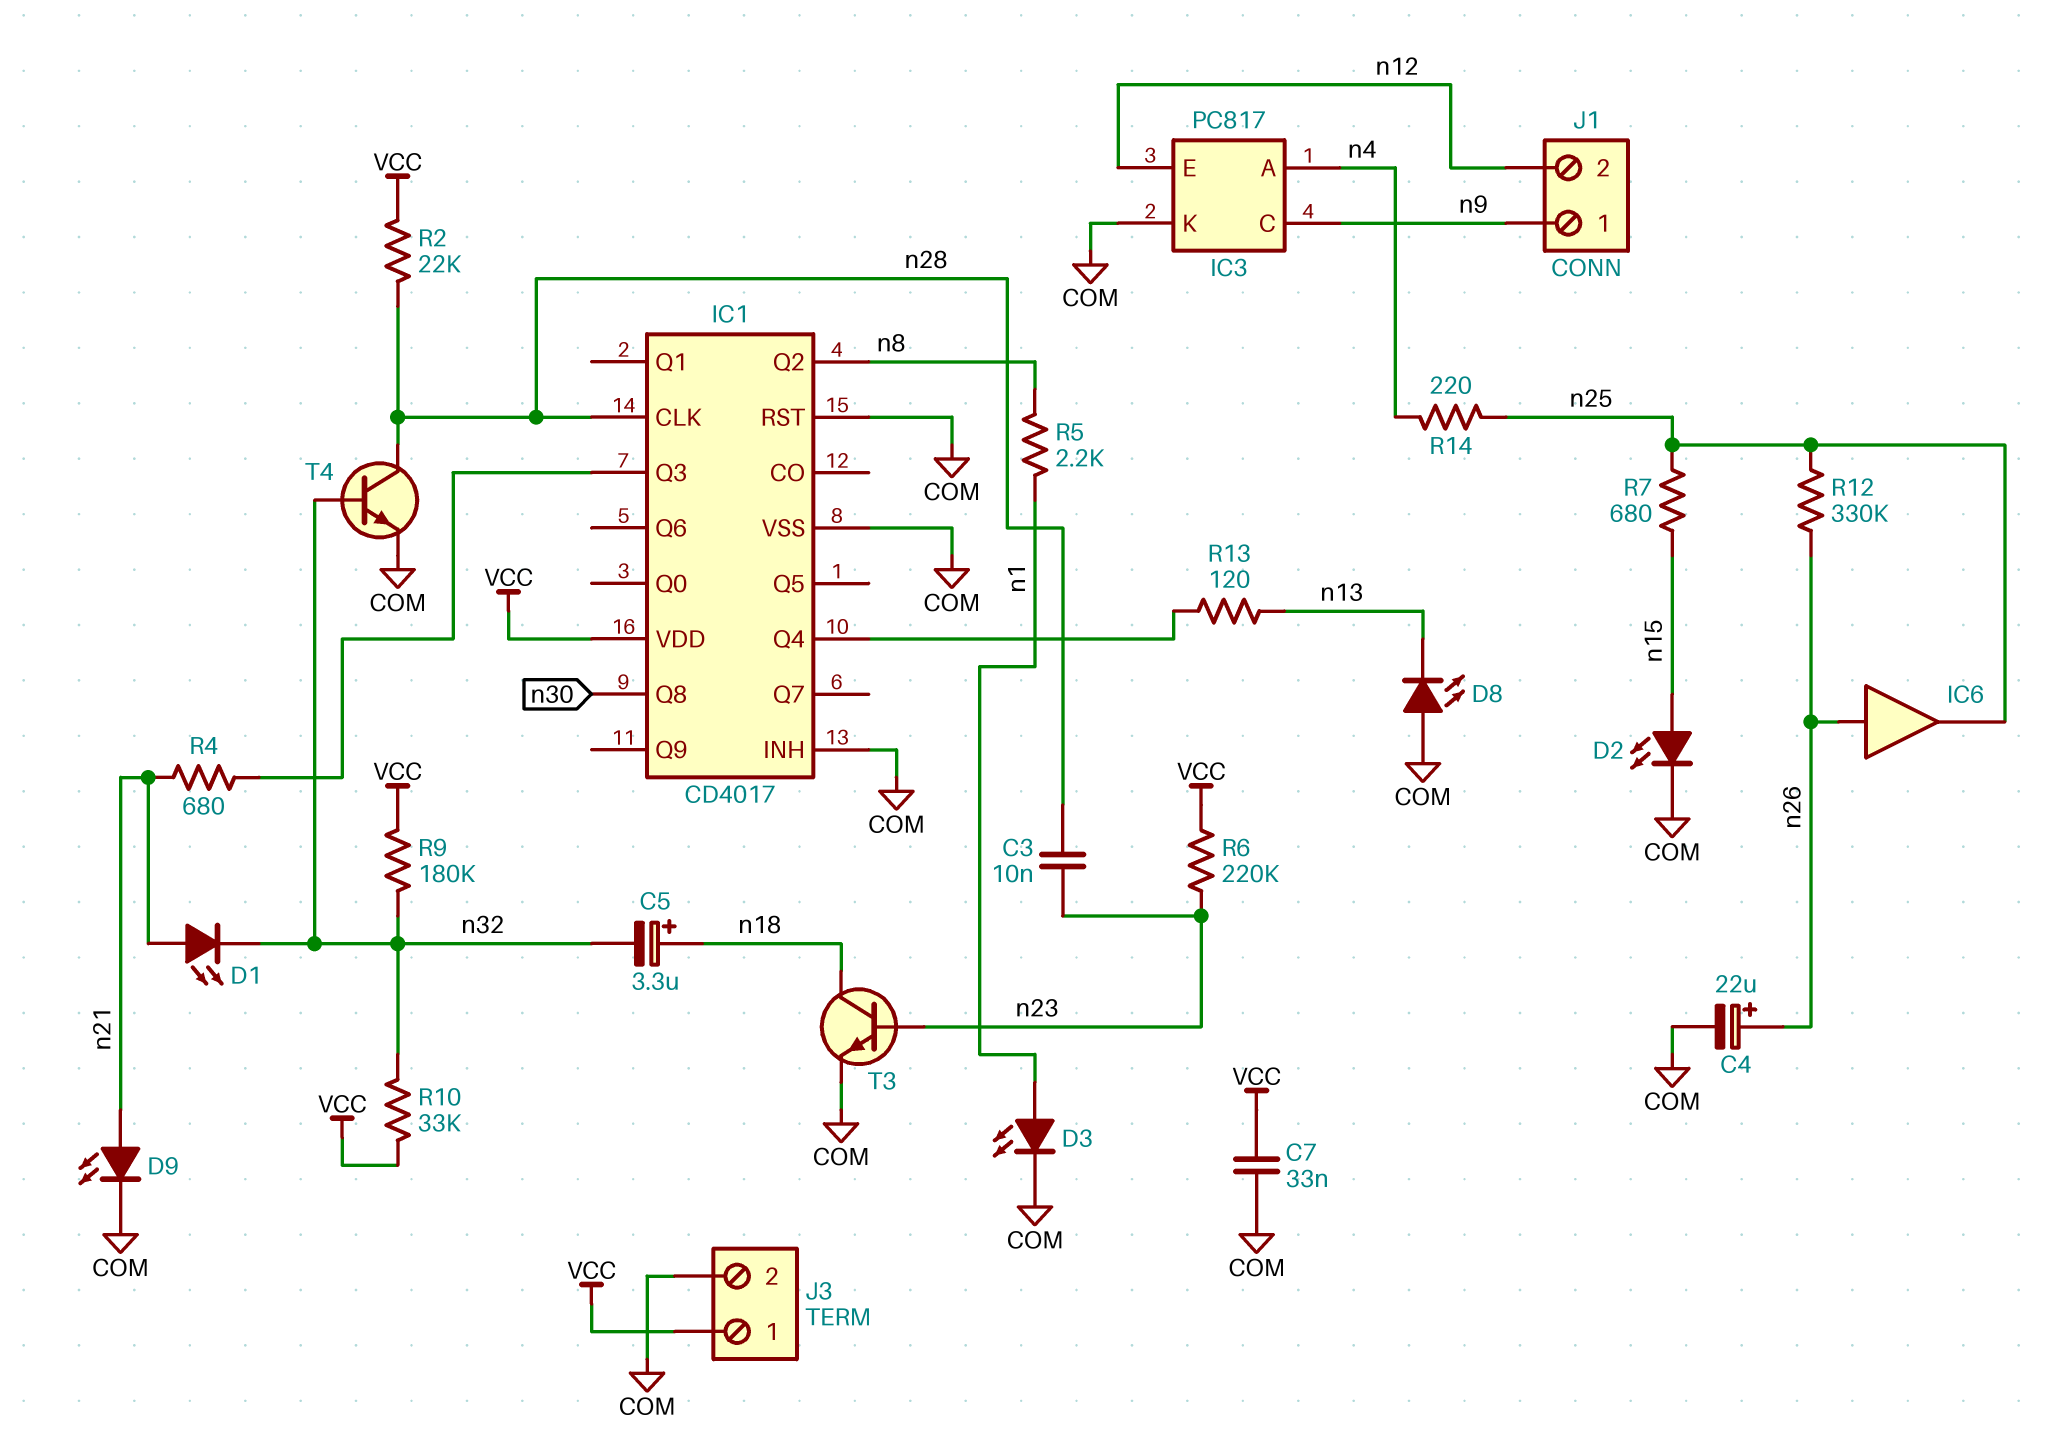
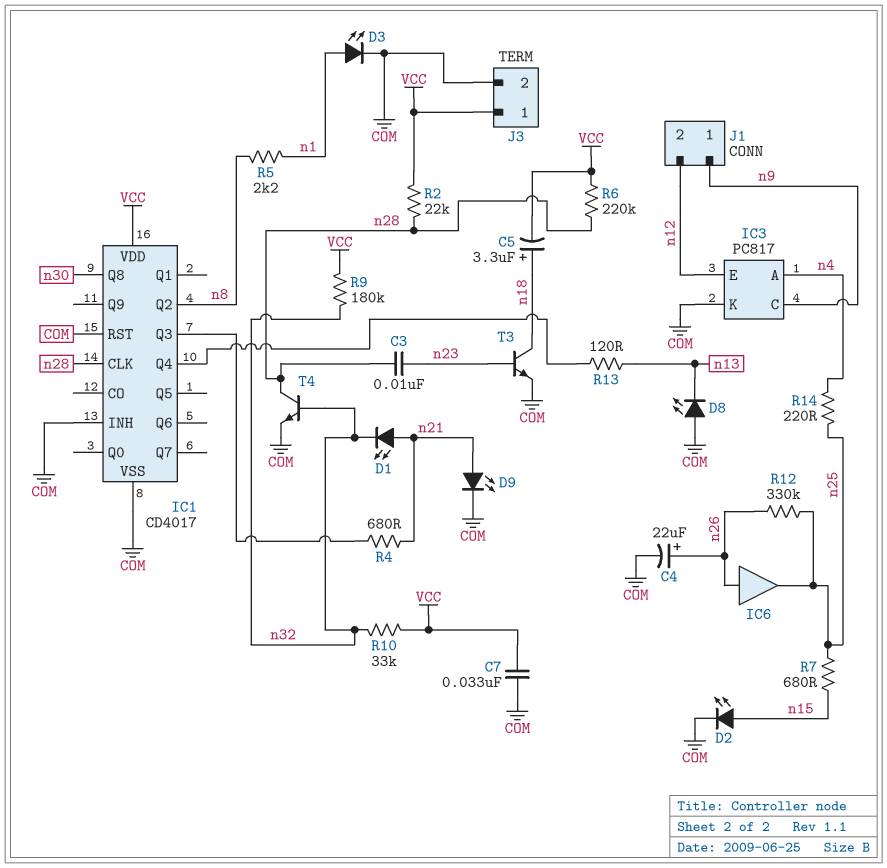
C5: 3.3uF (plus n18, minus n32) -> 3.3uF (plus n18, minus VCC)
R6: 220k (VCC, n23) -> 220k (VCC, n28)

